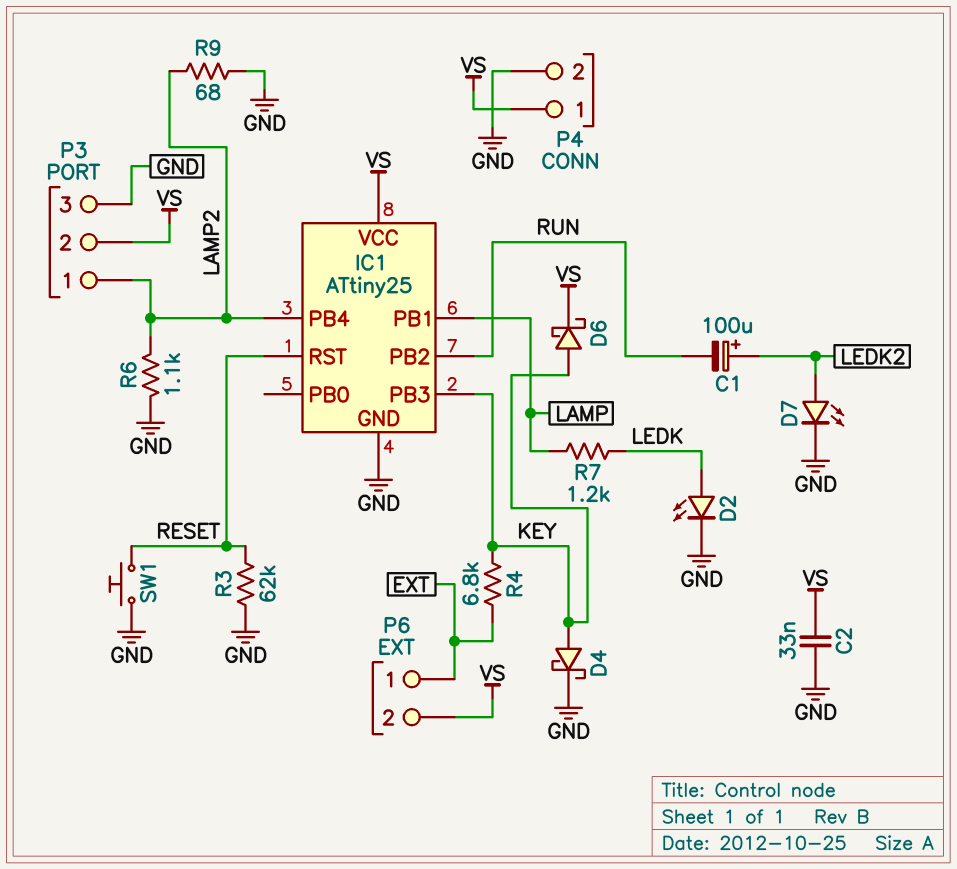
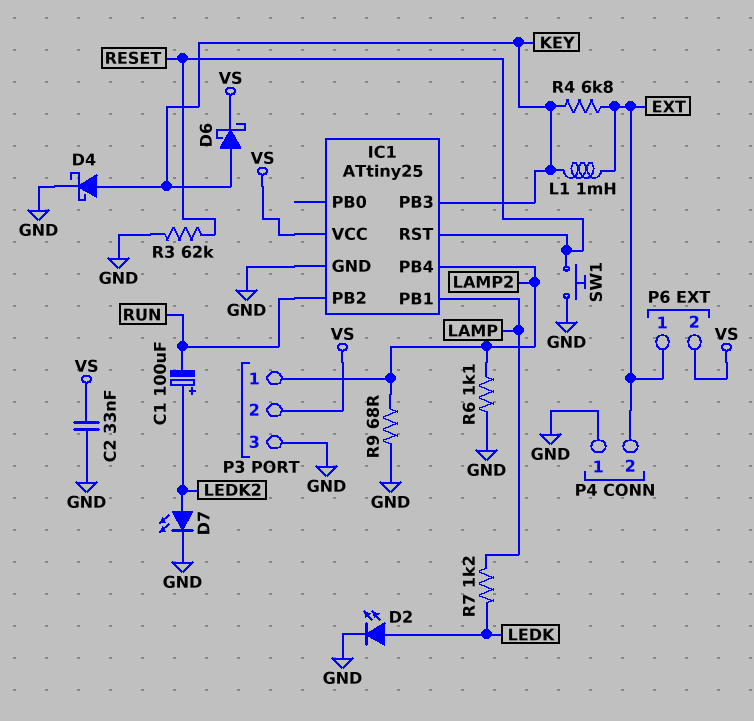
L1: none -> 1mH (EXT, KEY)
P4 pin 1: VS -> GND
P4 pin 2: GND -> EXT

